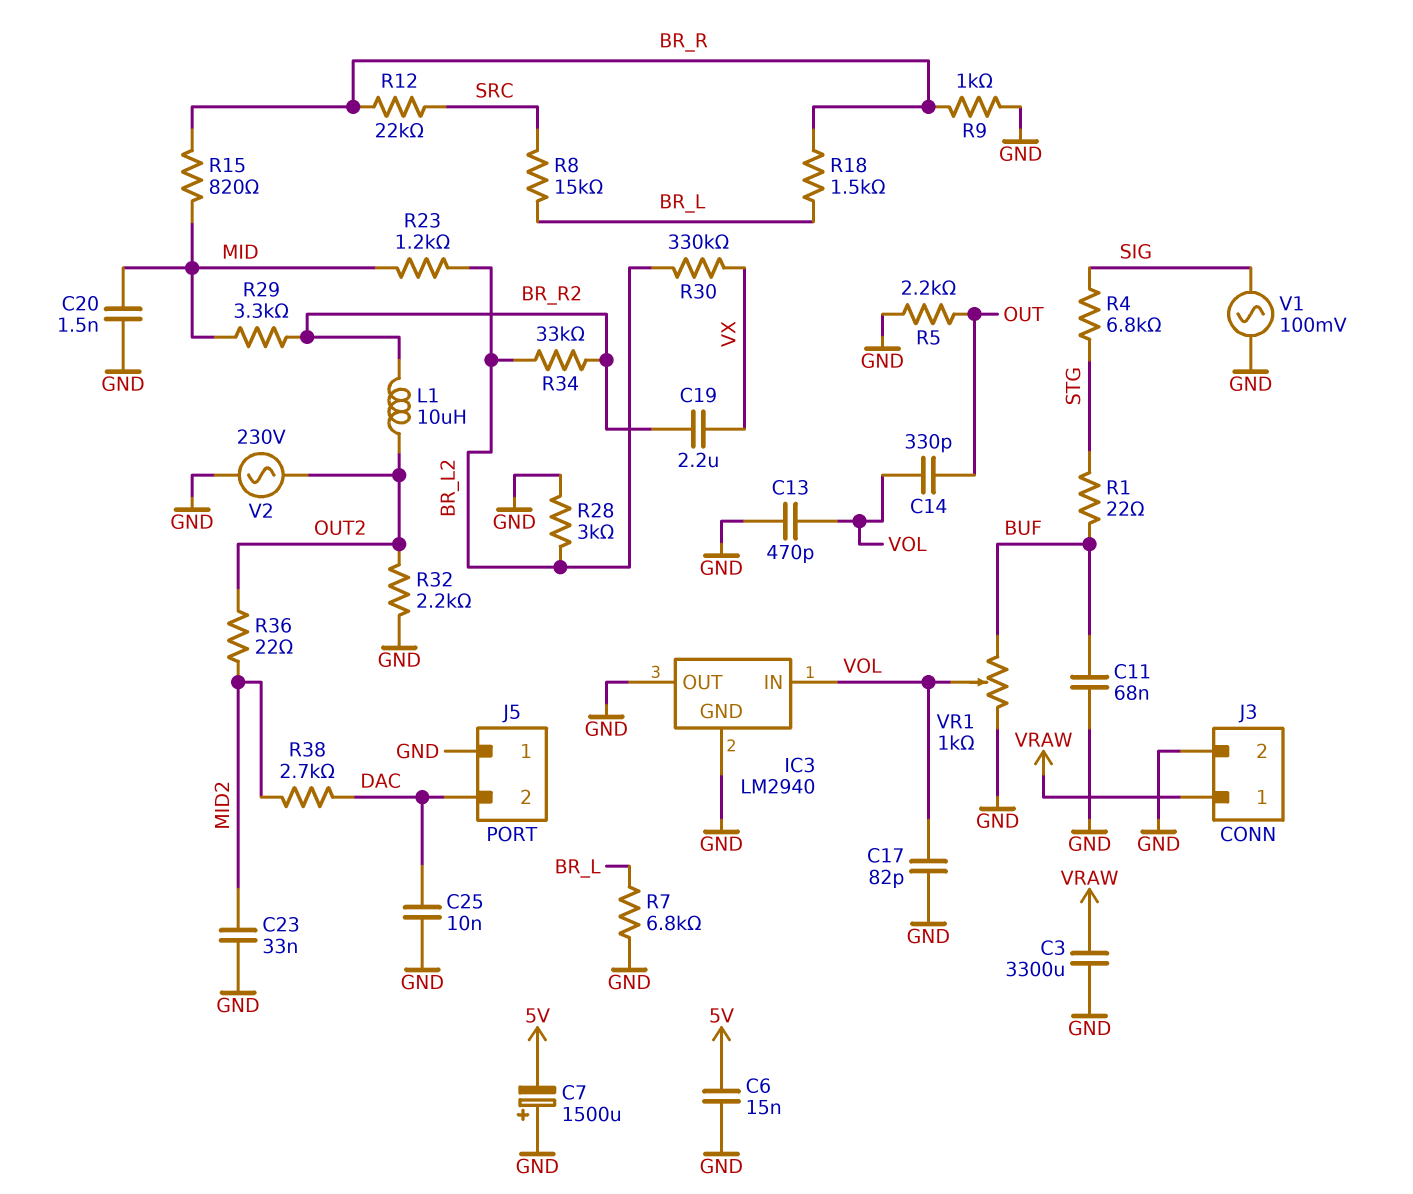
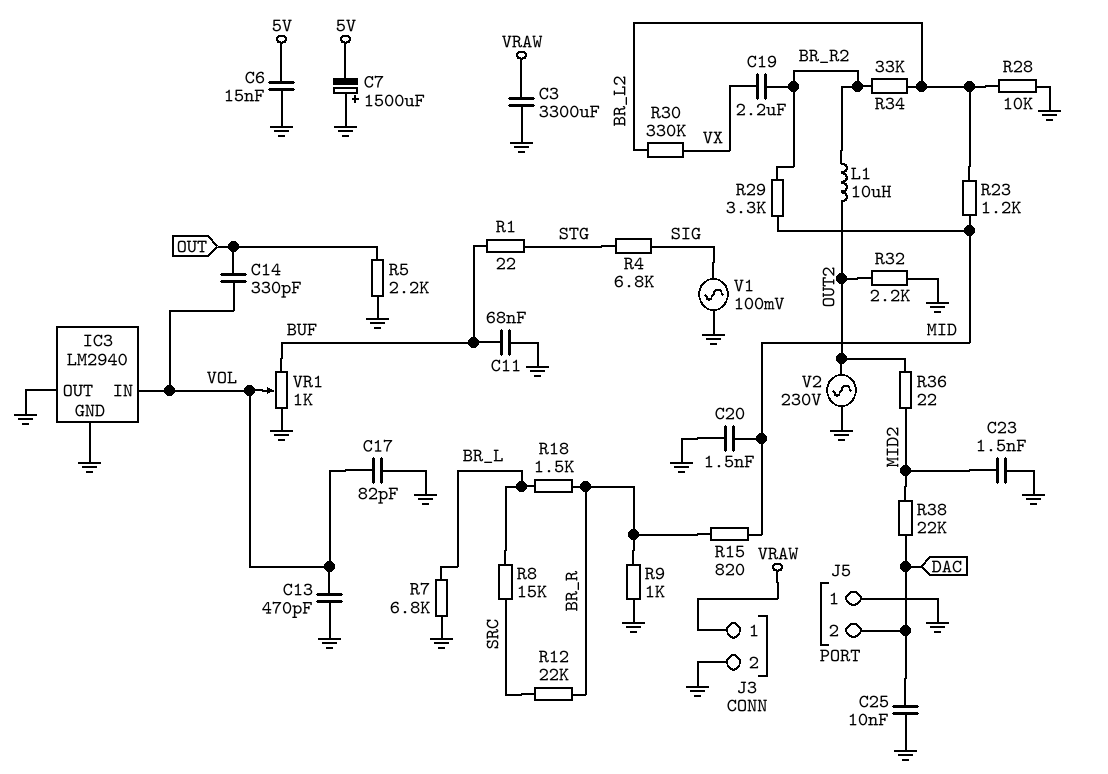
C23: 33nF (GND, MID2) -> 1.5nF (GND, MID2)
R28: 3k (BR_L2, GND) -> 10k (BR_L2, GND)
R38: 2.7k (DAC, MID2) -> 22k (DAC, MID2)

